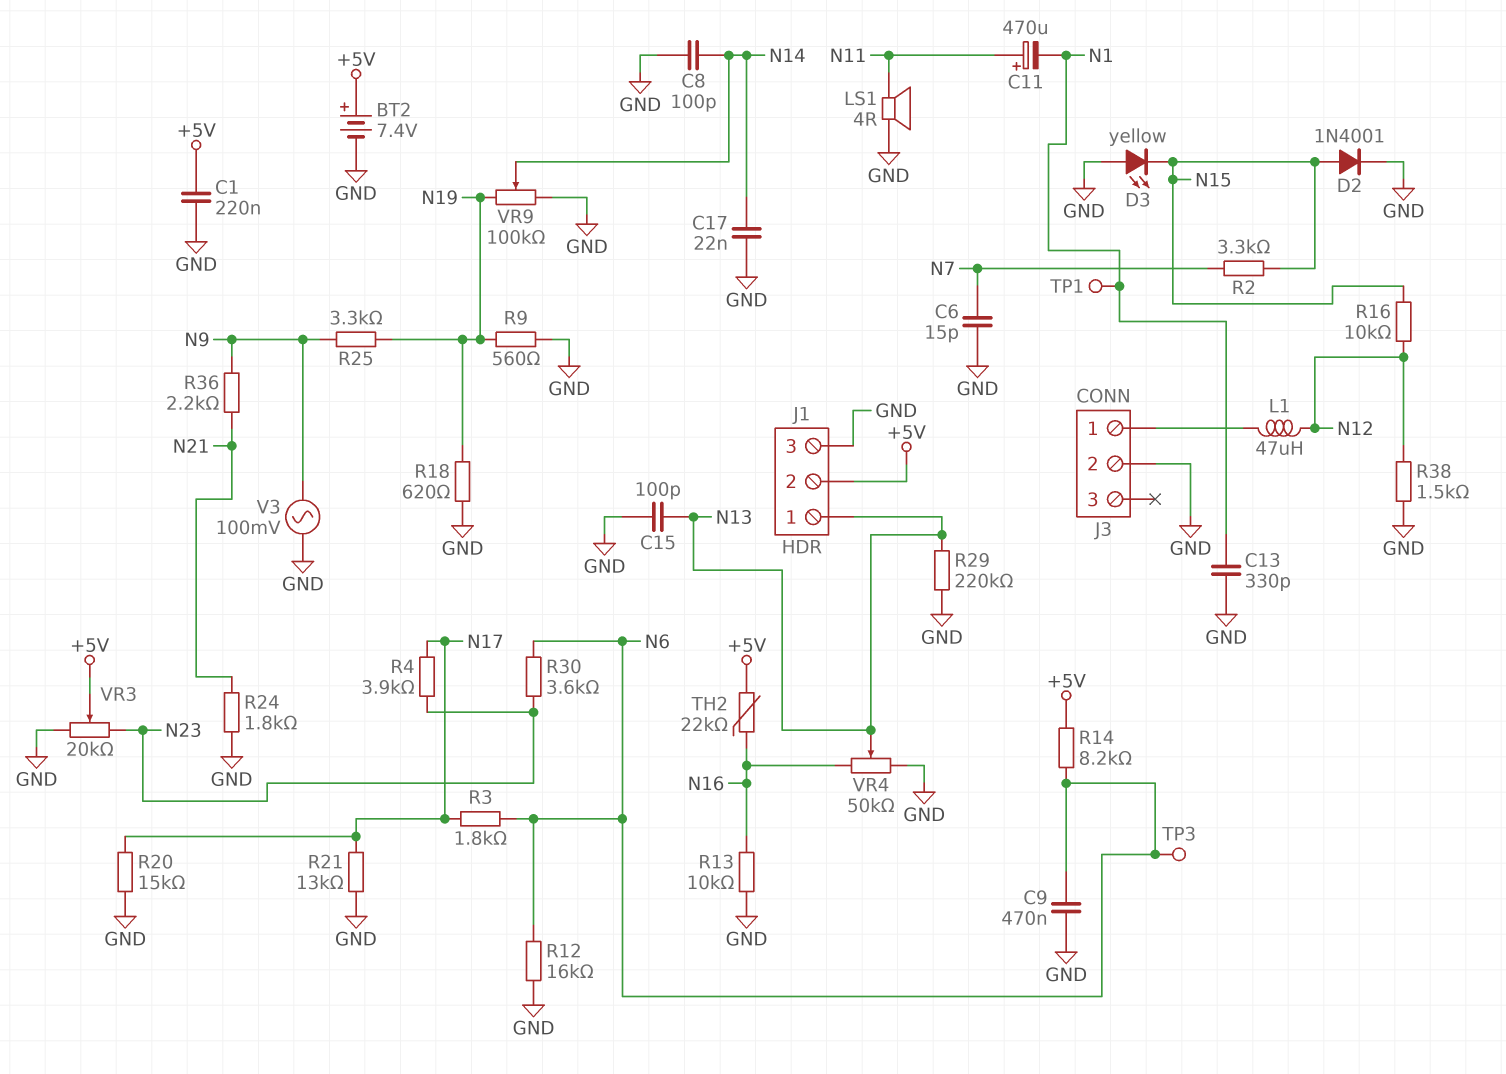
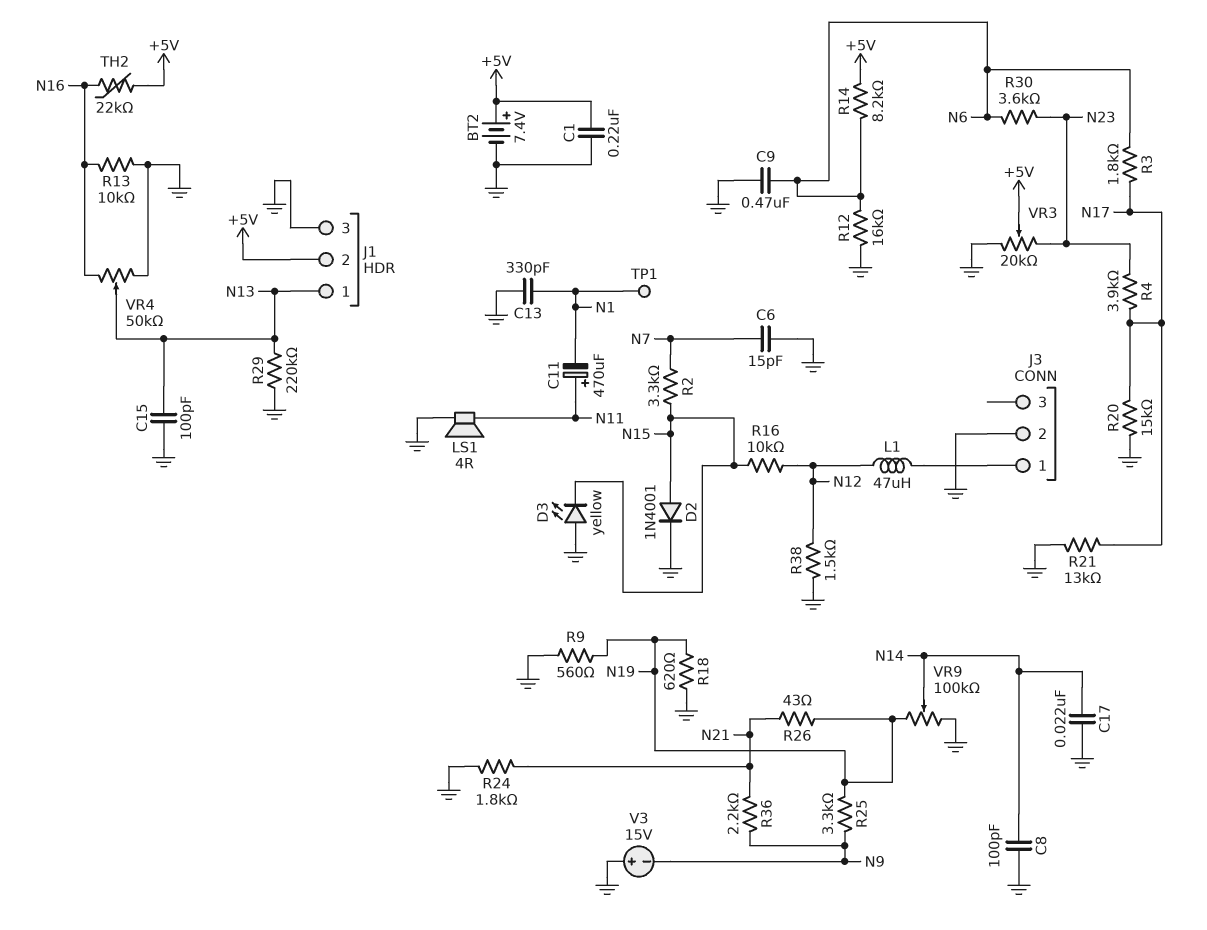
R26: none -> 43 (N19, N21)
TP3: test point (N6) -> none
V3: AC 100mV (GND, N9) -> 15V (plus GND, minus N9)

